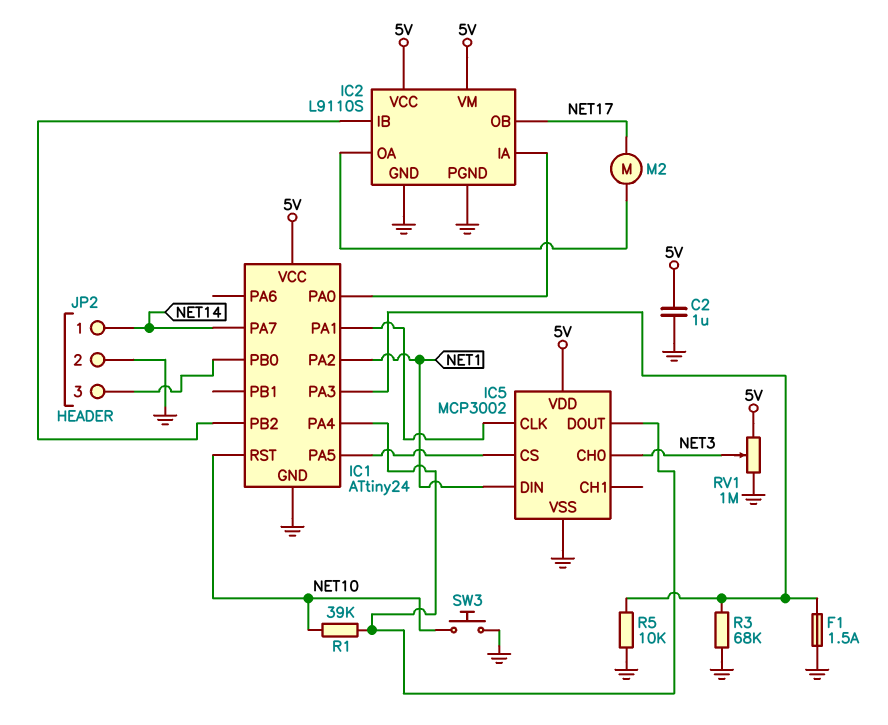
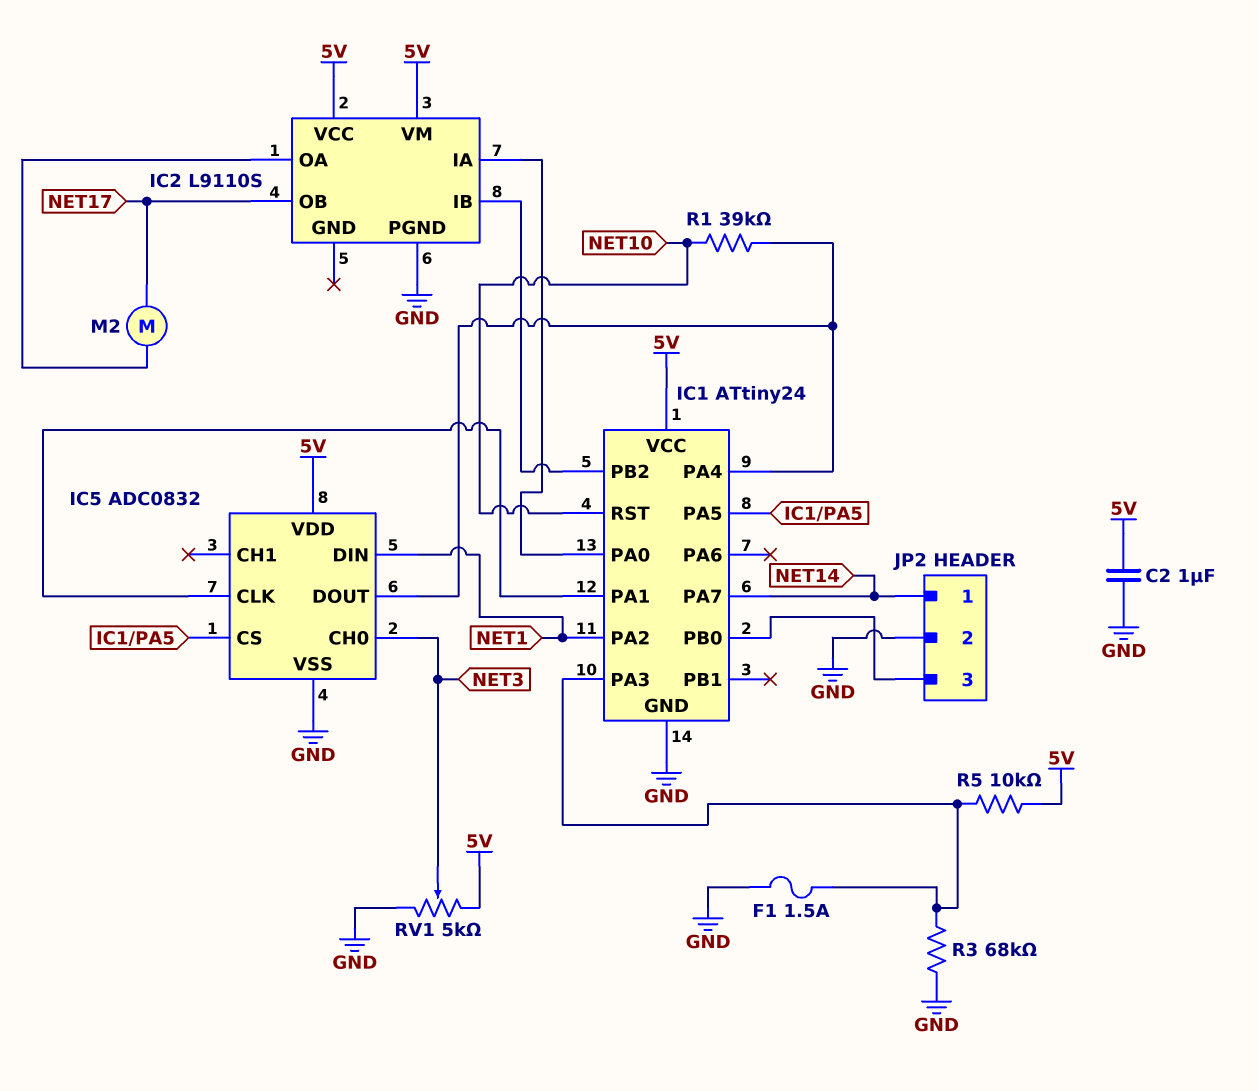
IC2 pin GND: GND -> none
IC5: MCP3002 -> ADC0832
R5: 10k (GND, IC1/PA3) -> 10k (5V, IC1/PA3)
RV1: 1M (5V, GND, wiper NET3) -> 5k (5V, GND, wiper NET3)
SW3: button (GND, NET10) -> none

